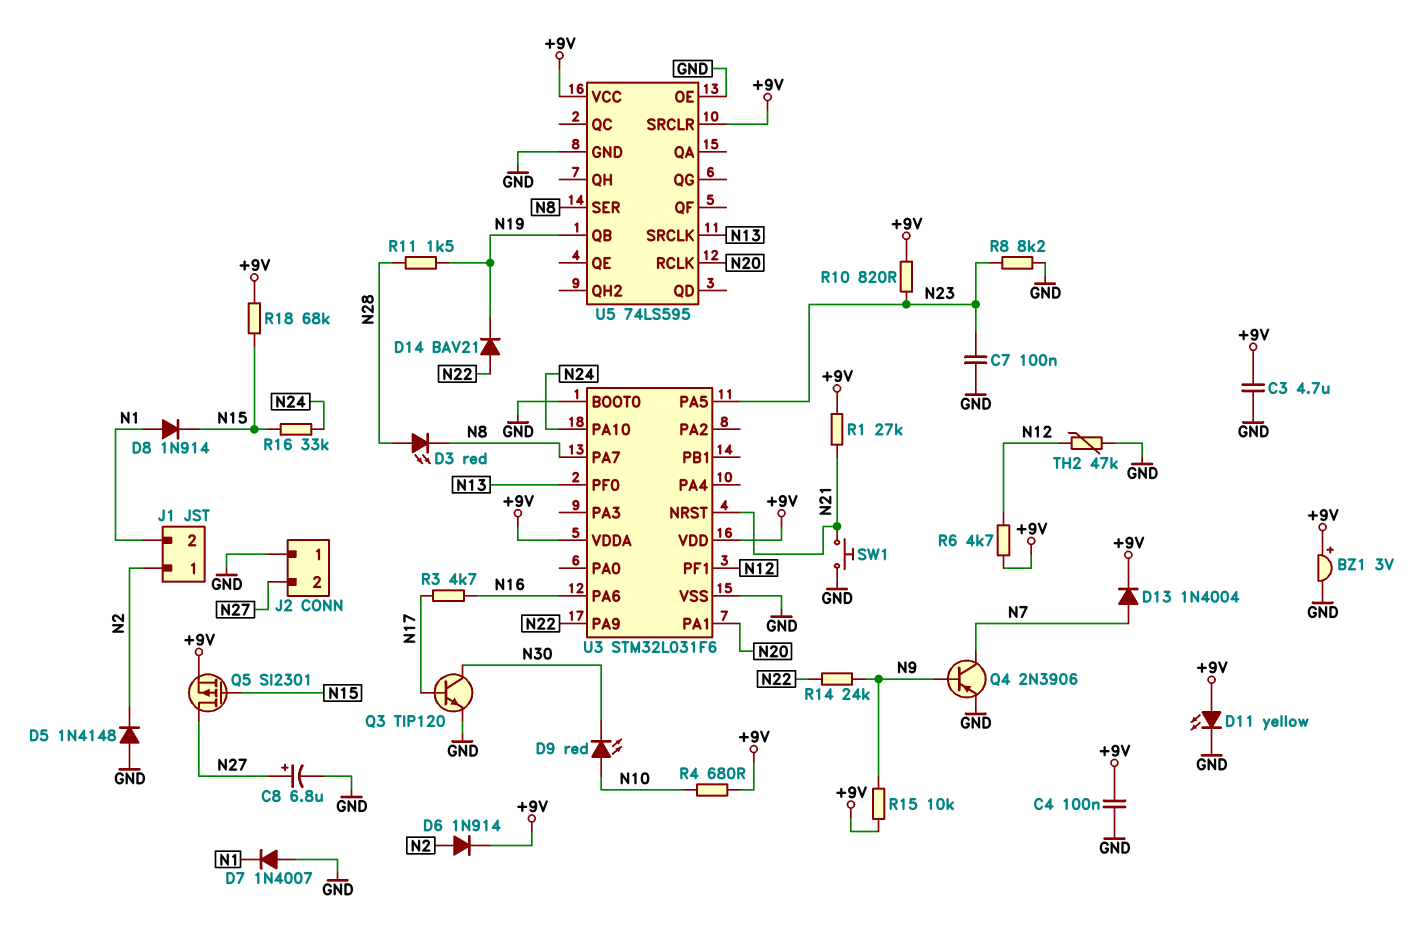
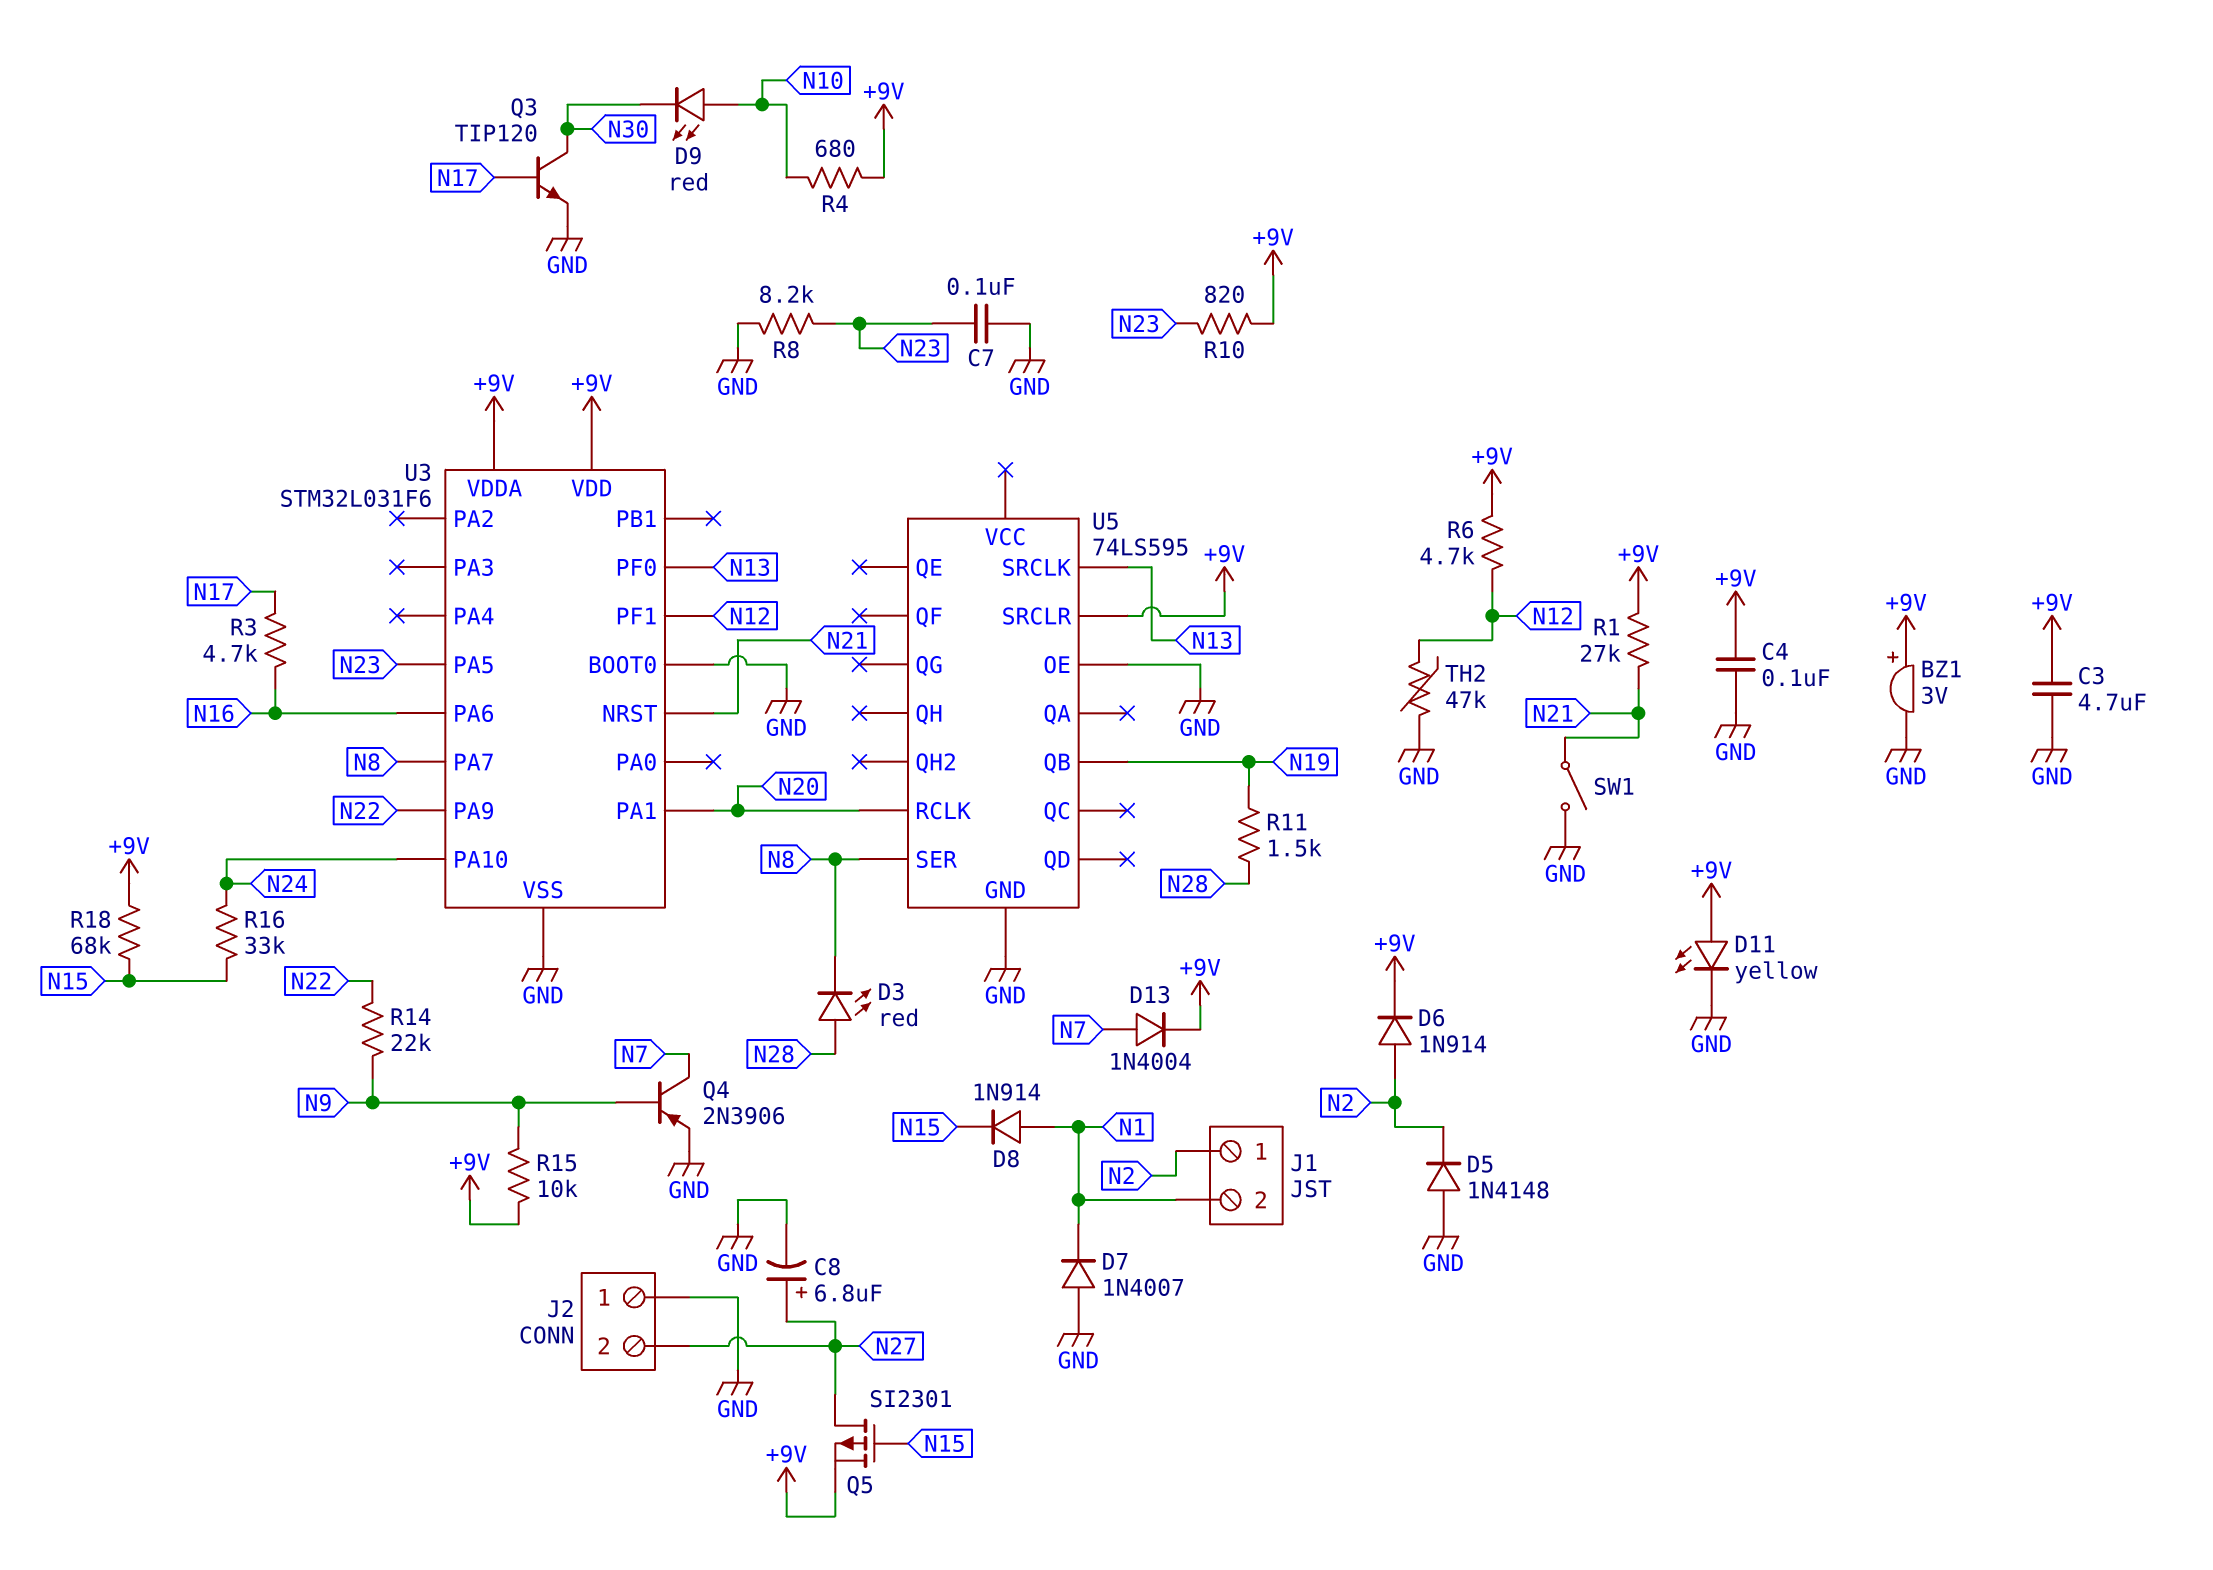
D14: diode BAV21 (A N22, K N19) -> none
R14: 24k (N9, N22) -> 22k (N9, N22)
SW1: button (GND, N21) -> switch (GND, N21)
U5 pin VCC: +9V -> none

